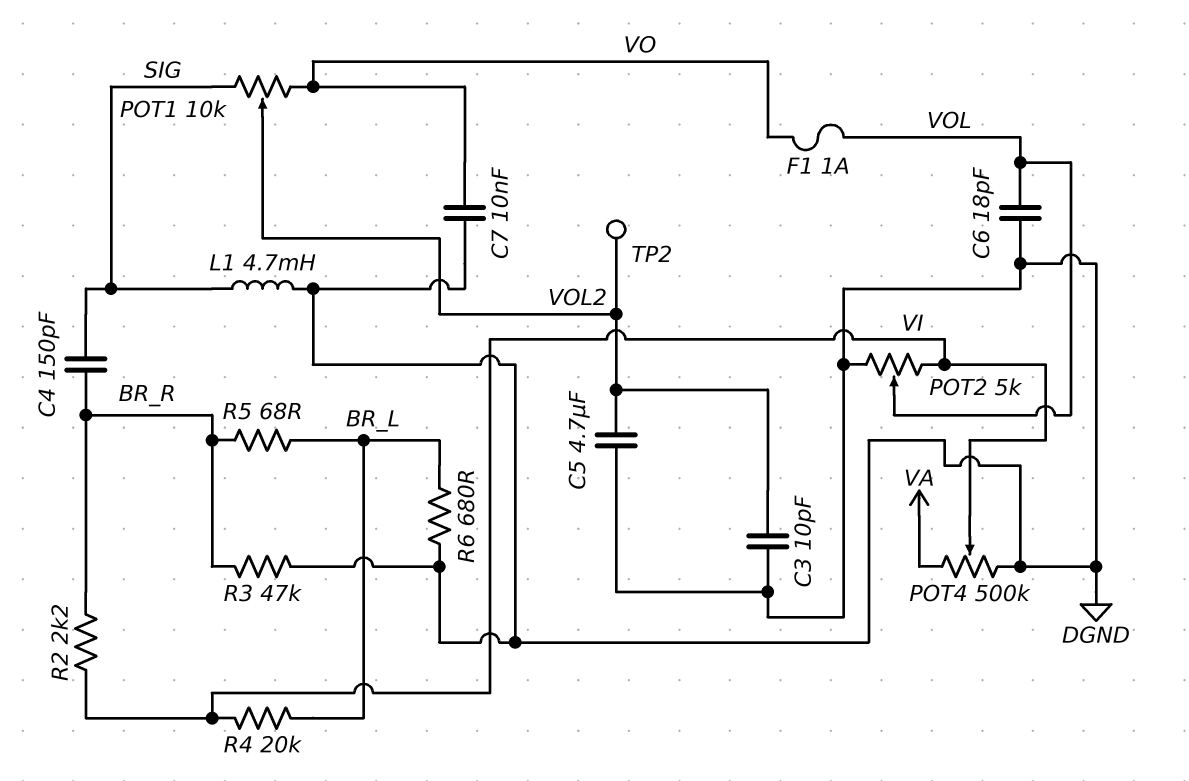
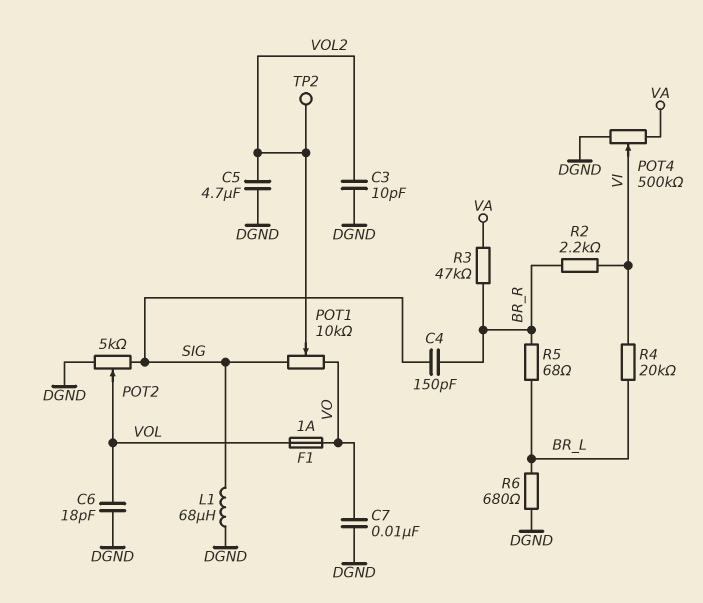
L1: 4.7mH (DGND, SIG) -> 68uH (DGND, SIG)
POT2: 5k (DGND, VI, wiper VOL) -> 5k (DGND, SIG, wiper VOL)
R3: 47k (BR_R, DGND) -> 47k (BR_R, VA)

